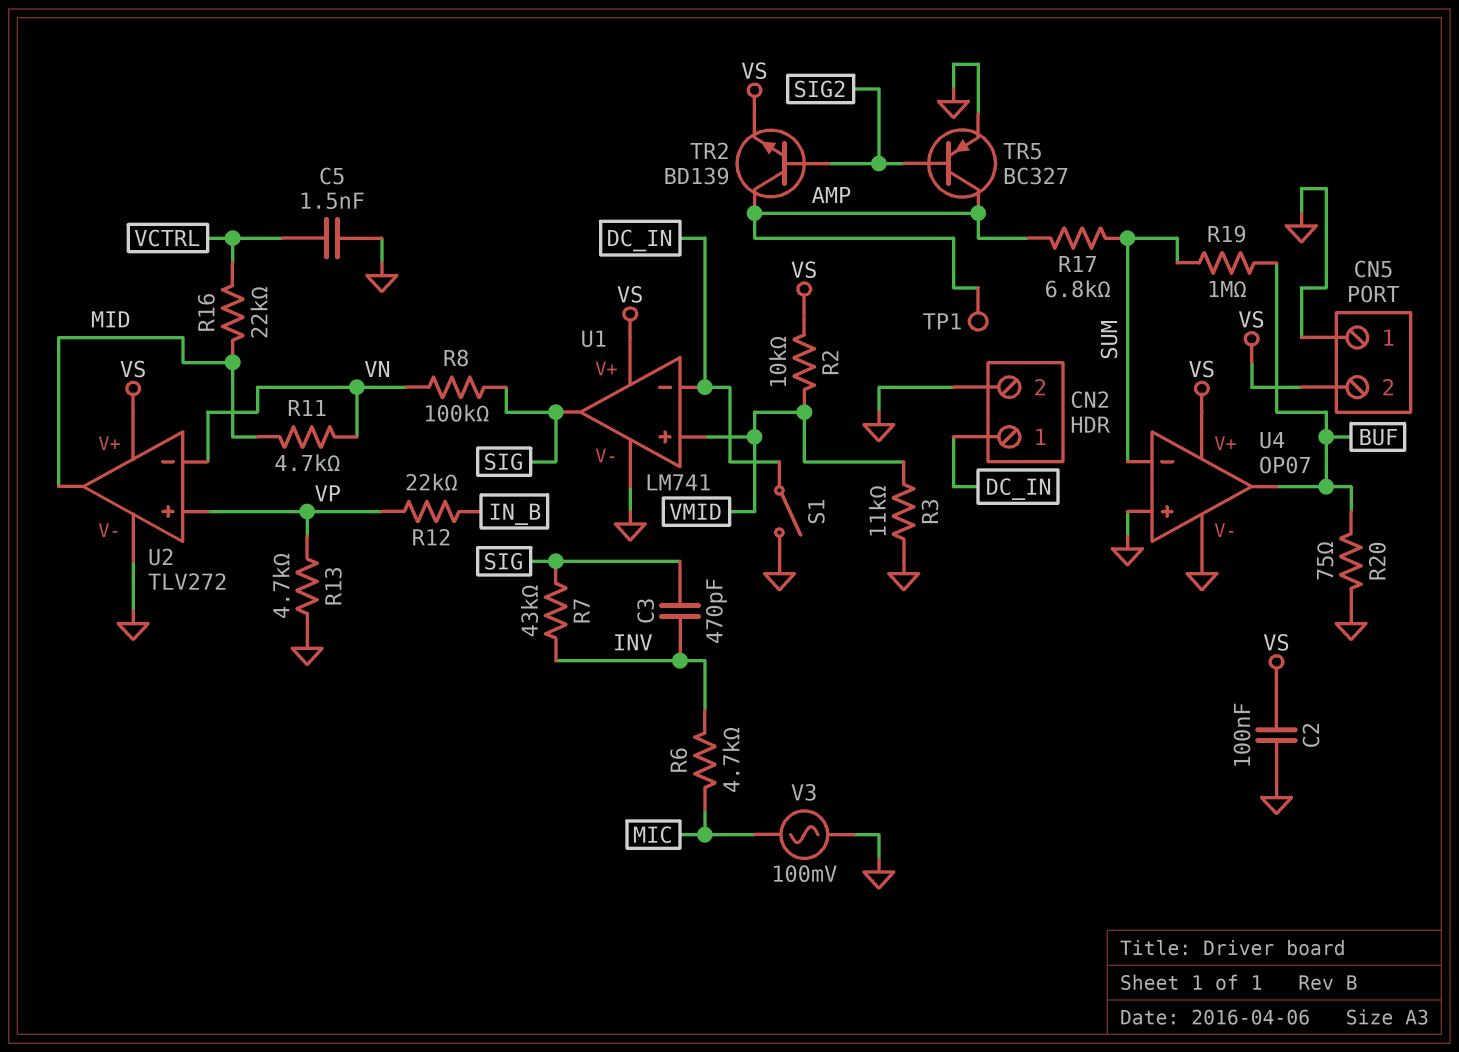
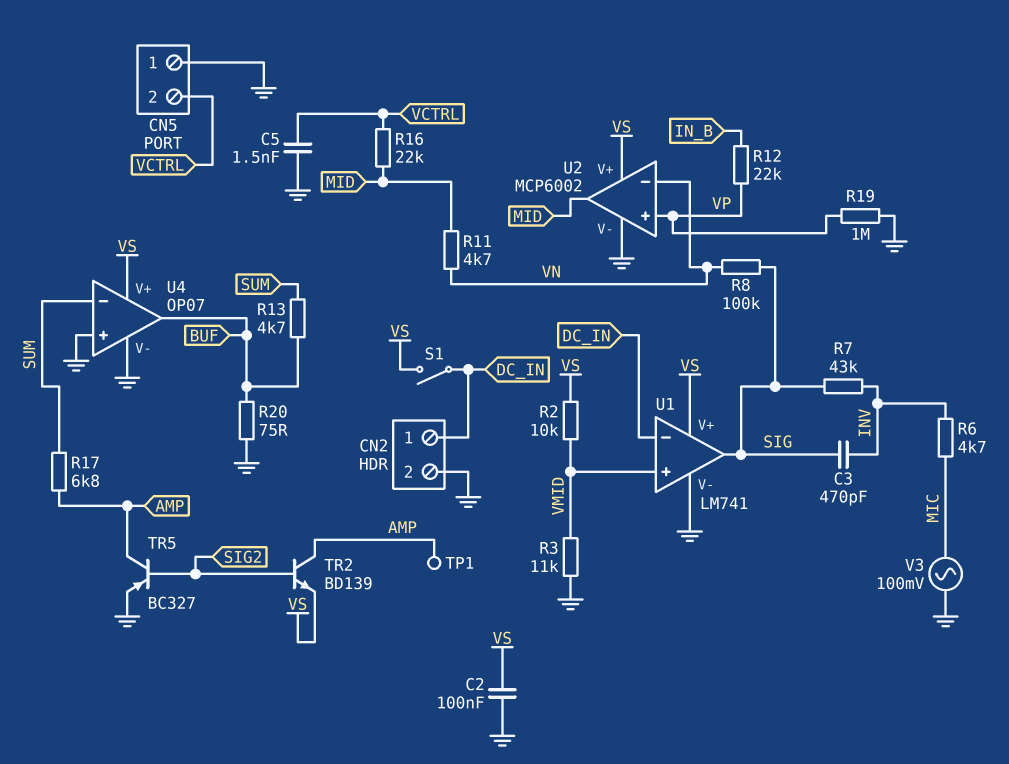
CN5 pin 2: VS -> VCTRL
R13: 4.7k (GND, VP) -> 4.7k (BUF, SUM)
R19: 1M (BUF, SUM) -> 1M (GND, VP)
S1: switch (DC_IN, GND) -> switch (DC_IN, VS)
U2: TLV272 -> MCP6002

